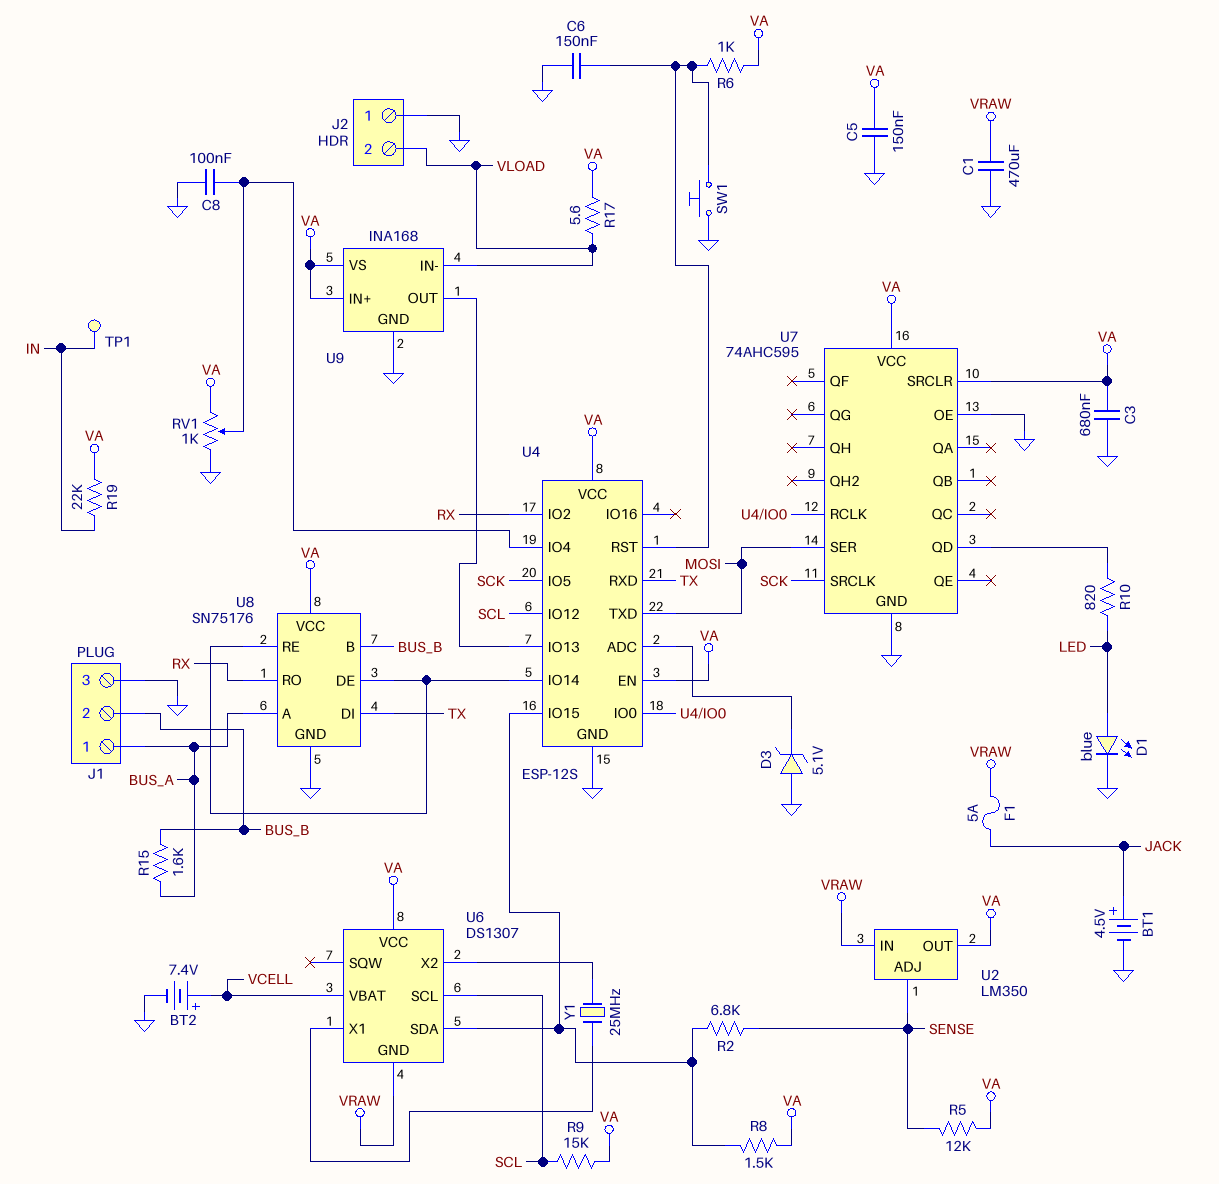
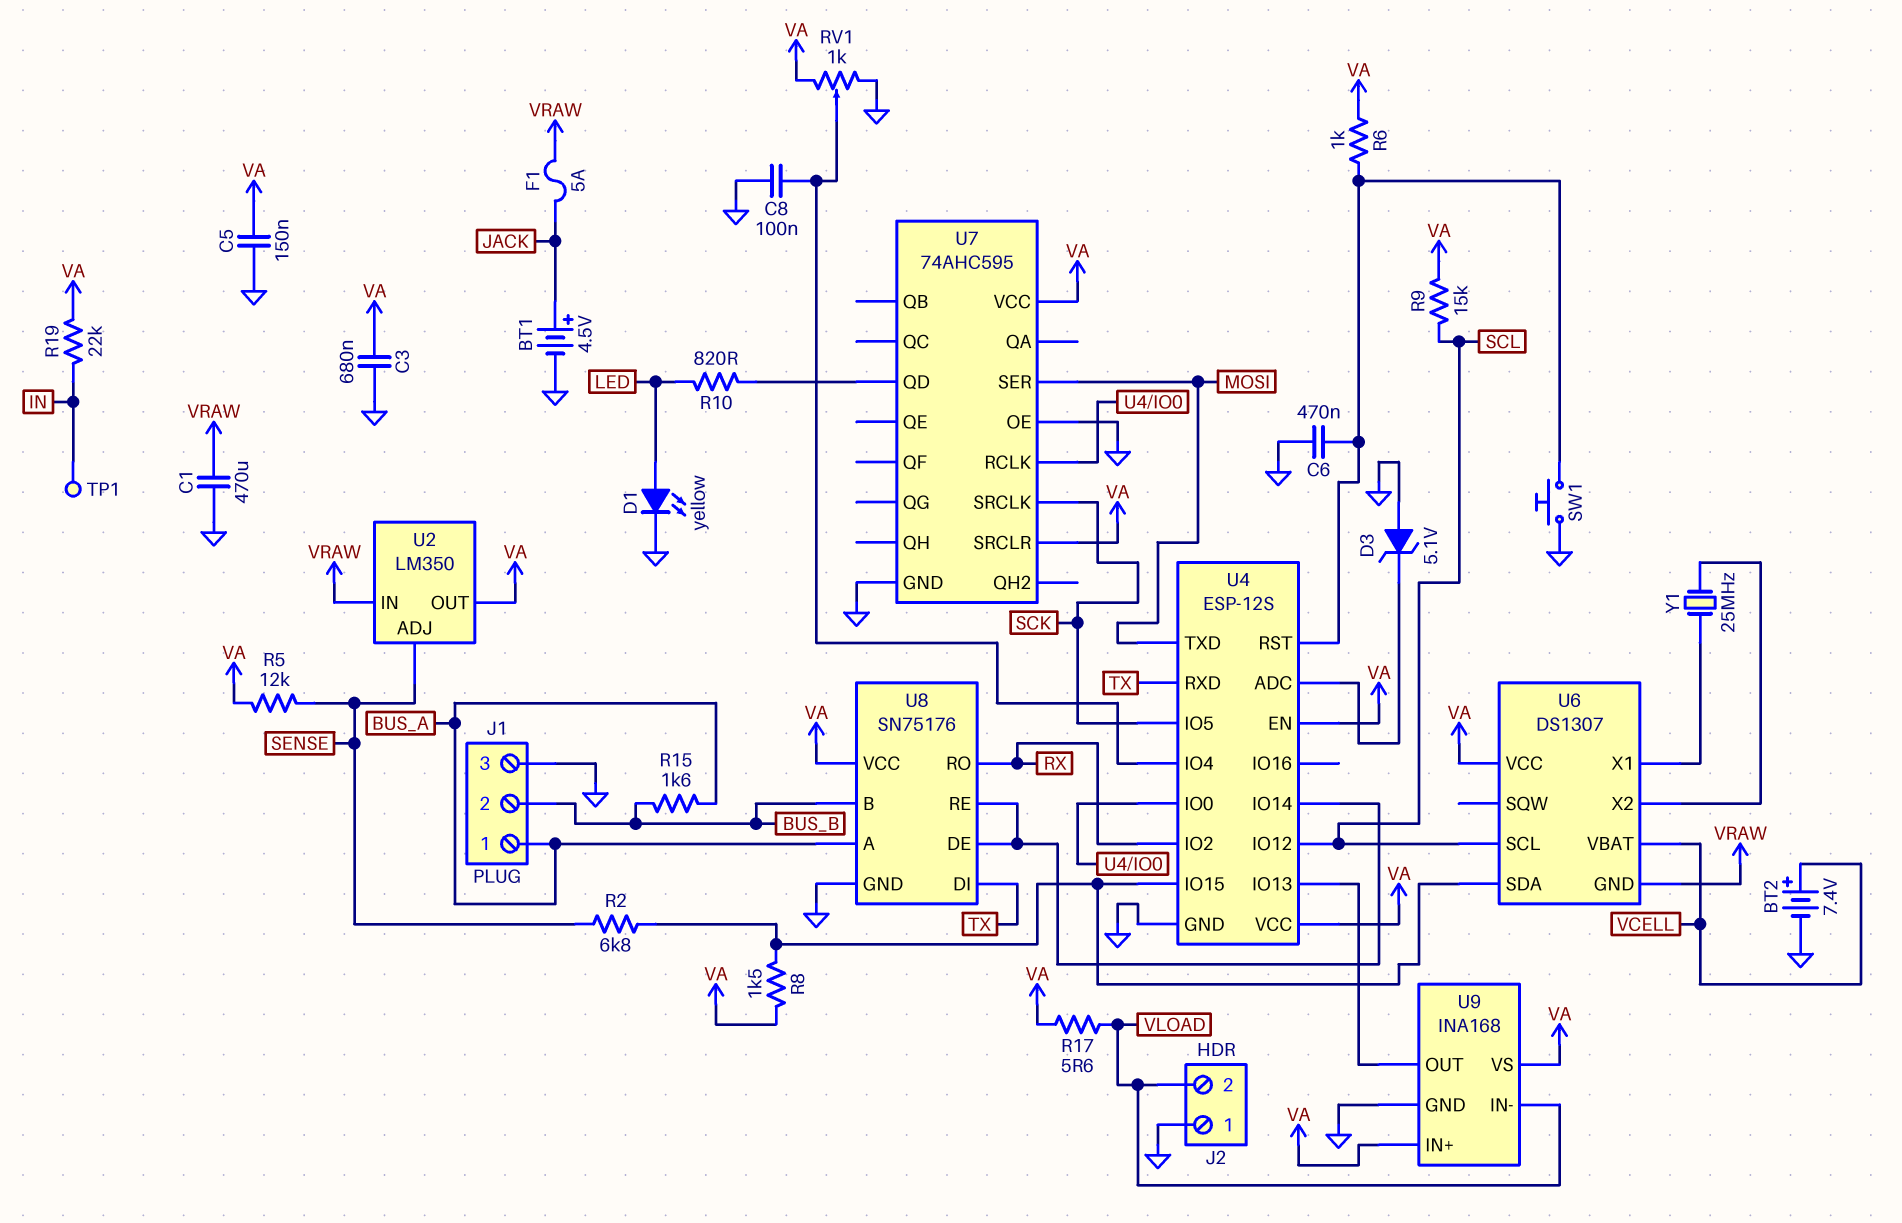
C6: 150nF (GND, U4/RST) -> 470nF (GND, U4/RST)
D1: LED blue (A LED, K GND) -> LED yellow (A LED, K GND)

